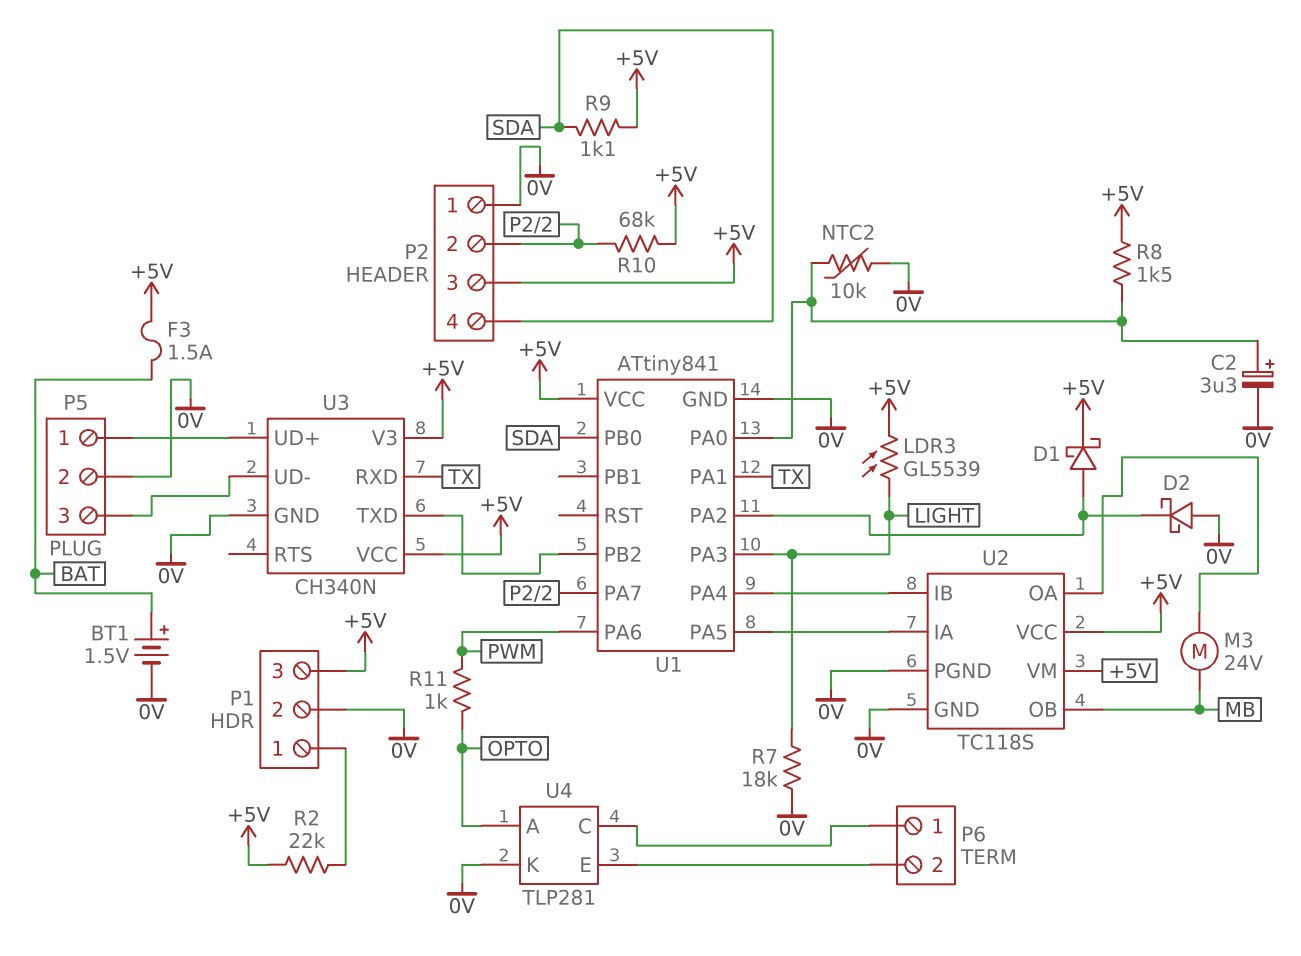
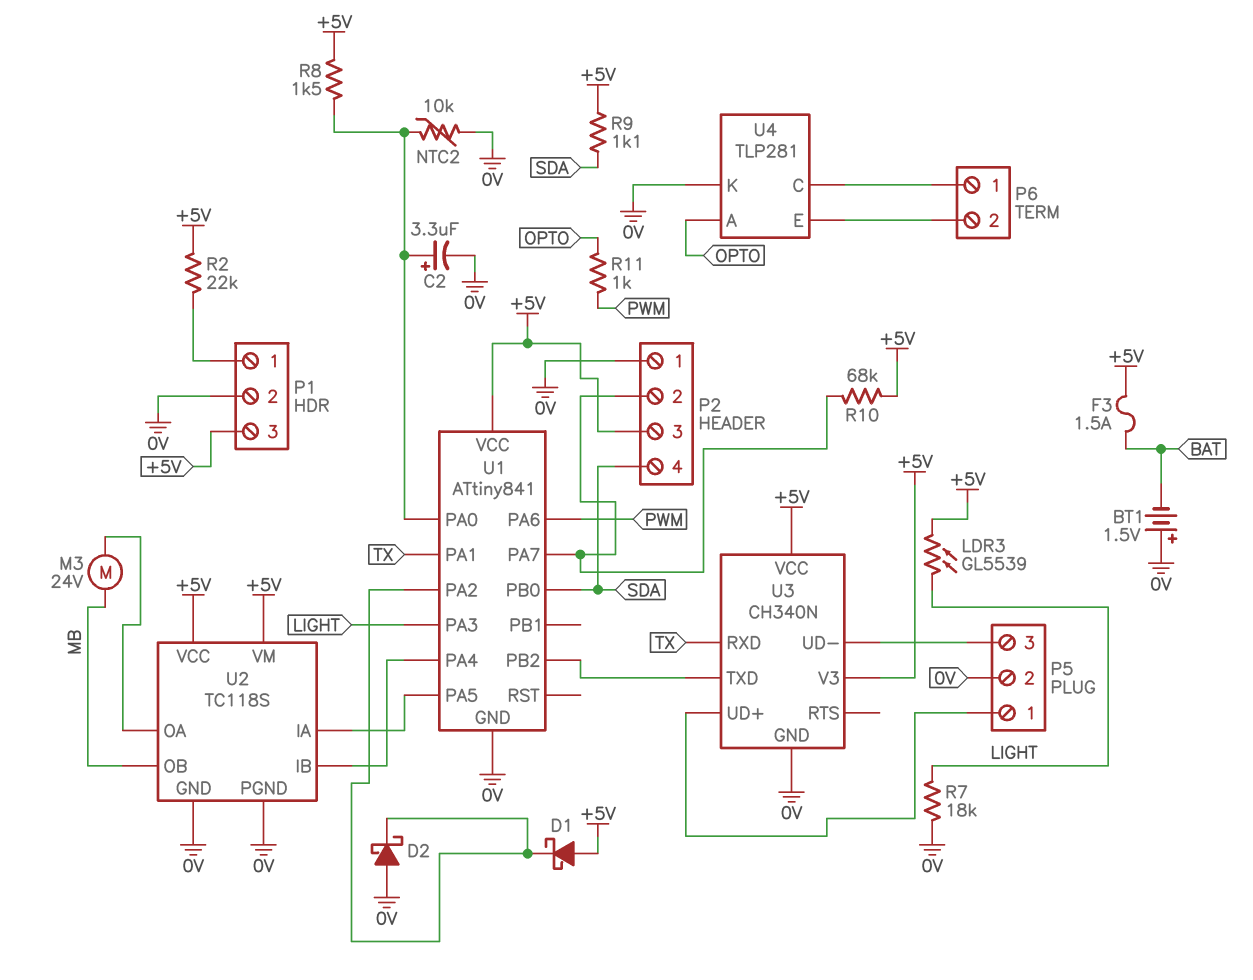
BT1: 1.5V (plus BAT, minus 0V) -> 1.5V (plus 0V, minus BAT)
D1: schottky (A U1/PA2, K +5V) -> schottky (A +5V, K U1/PA2)

